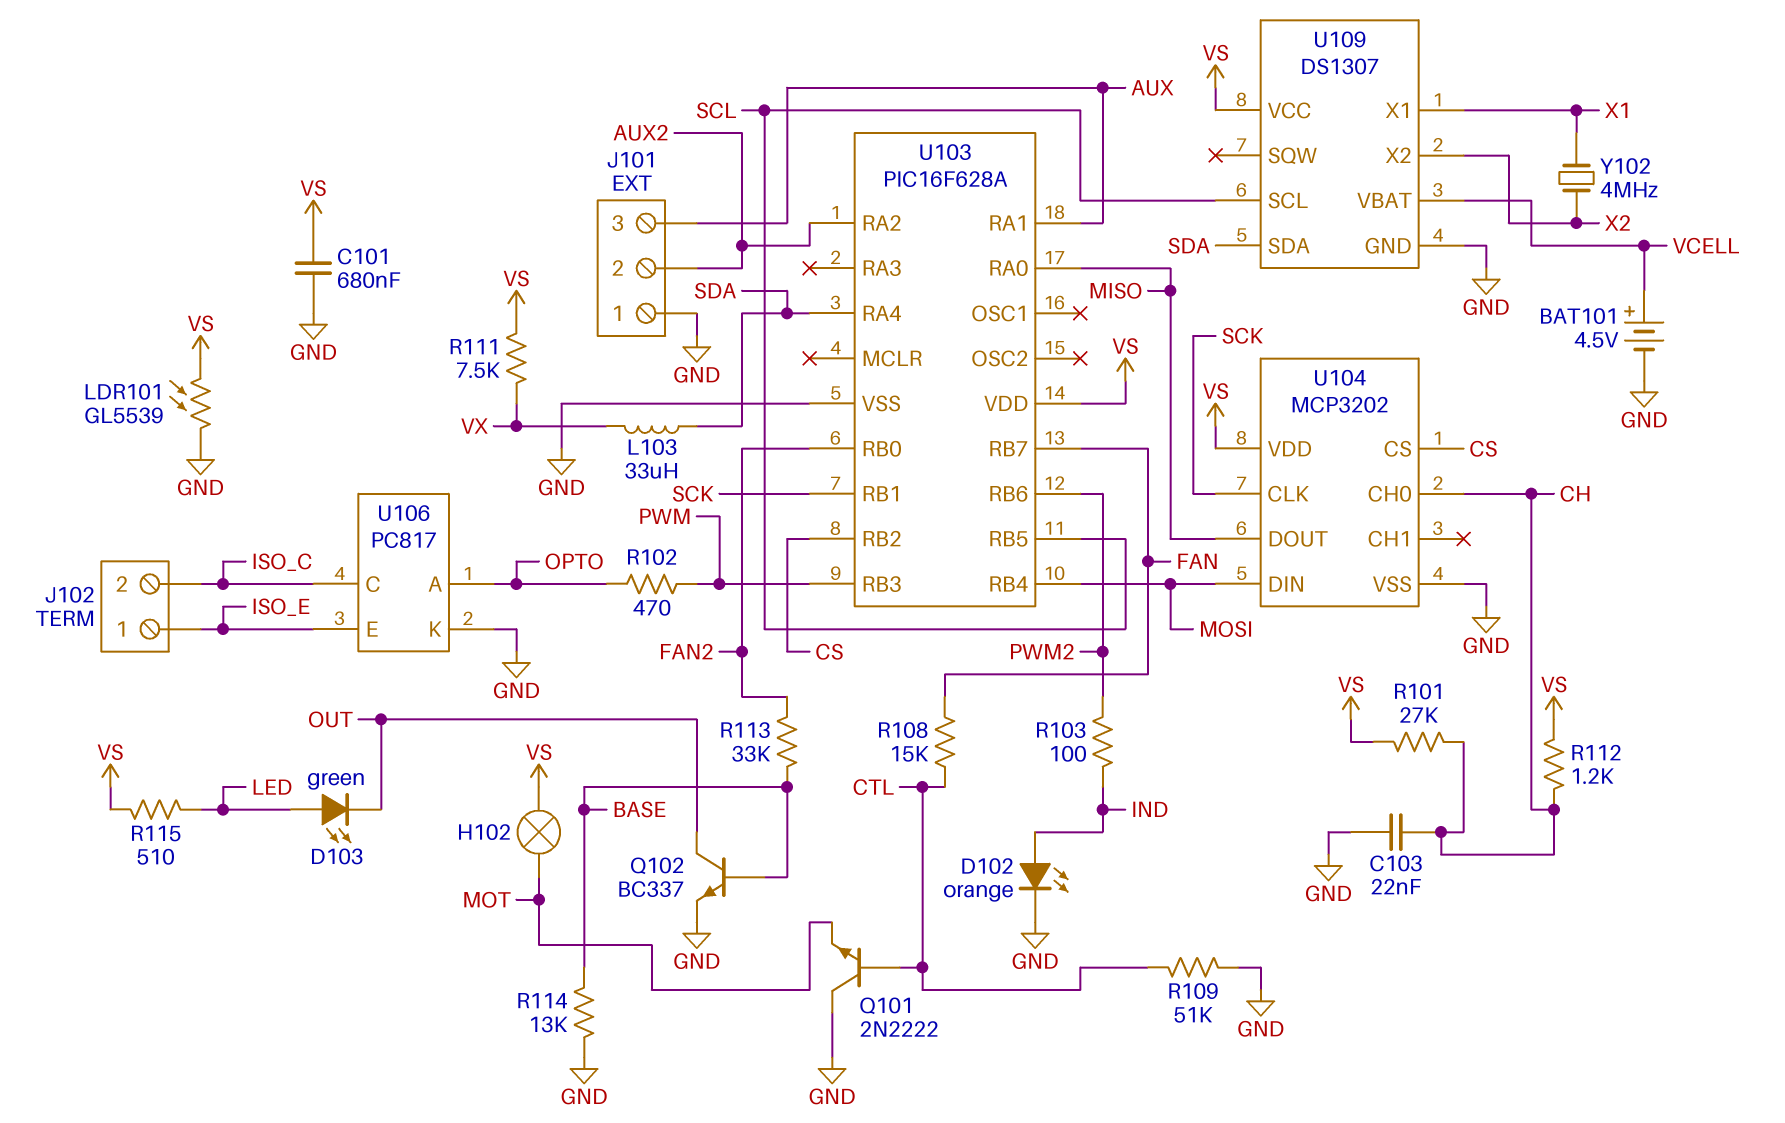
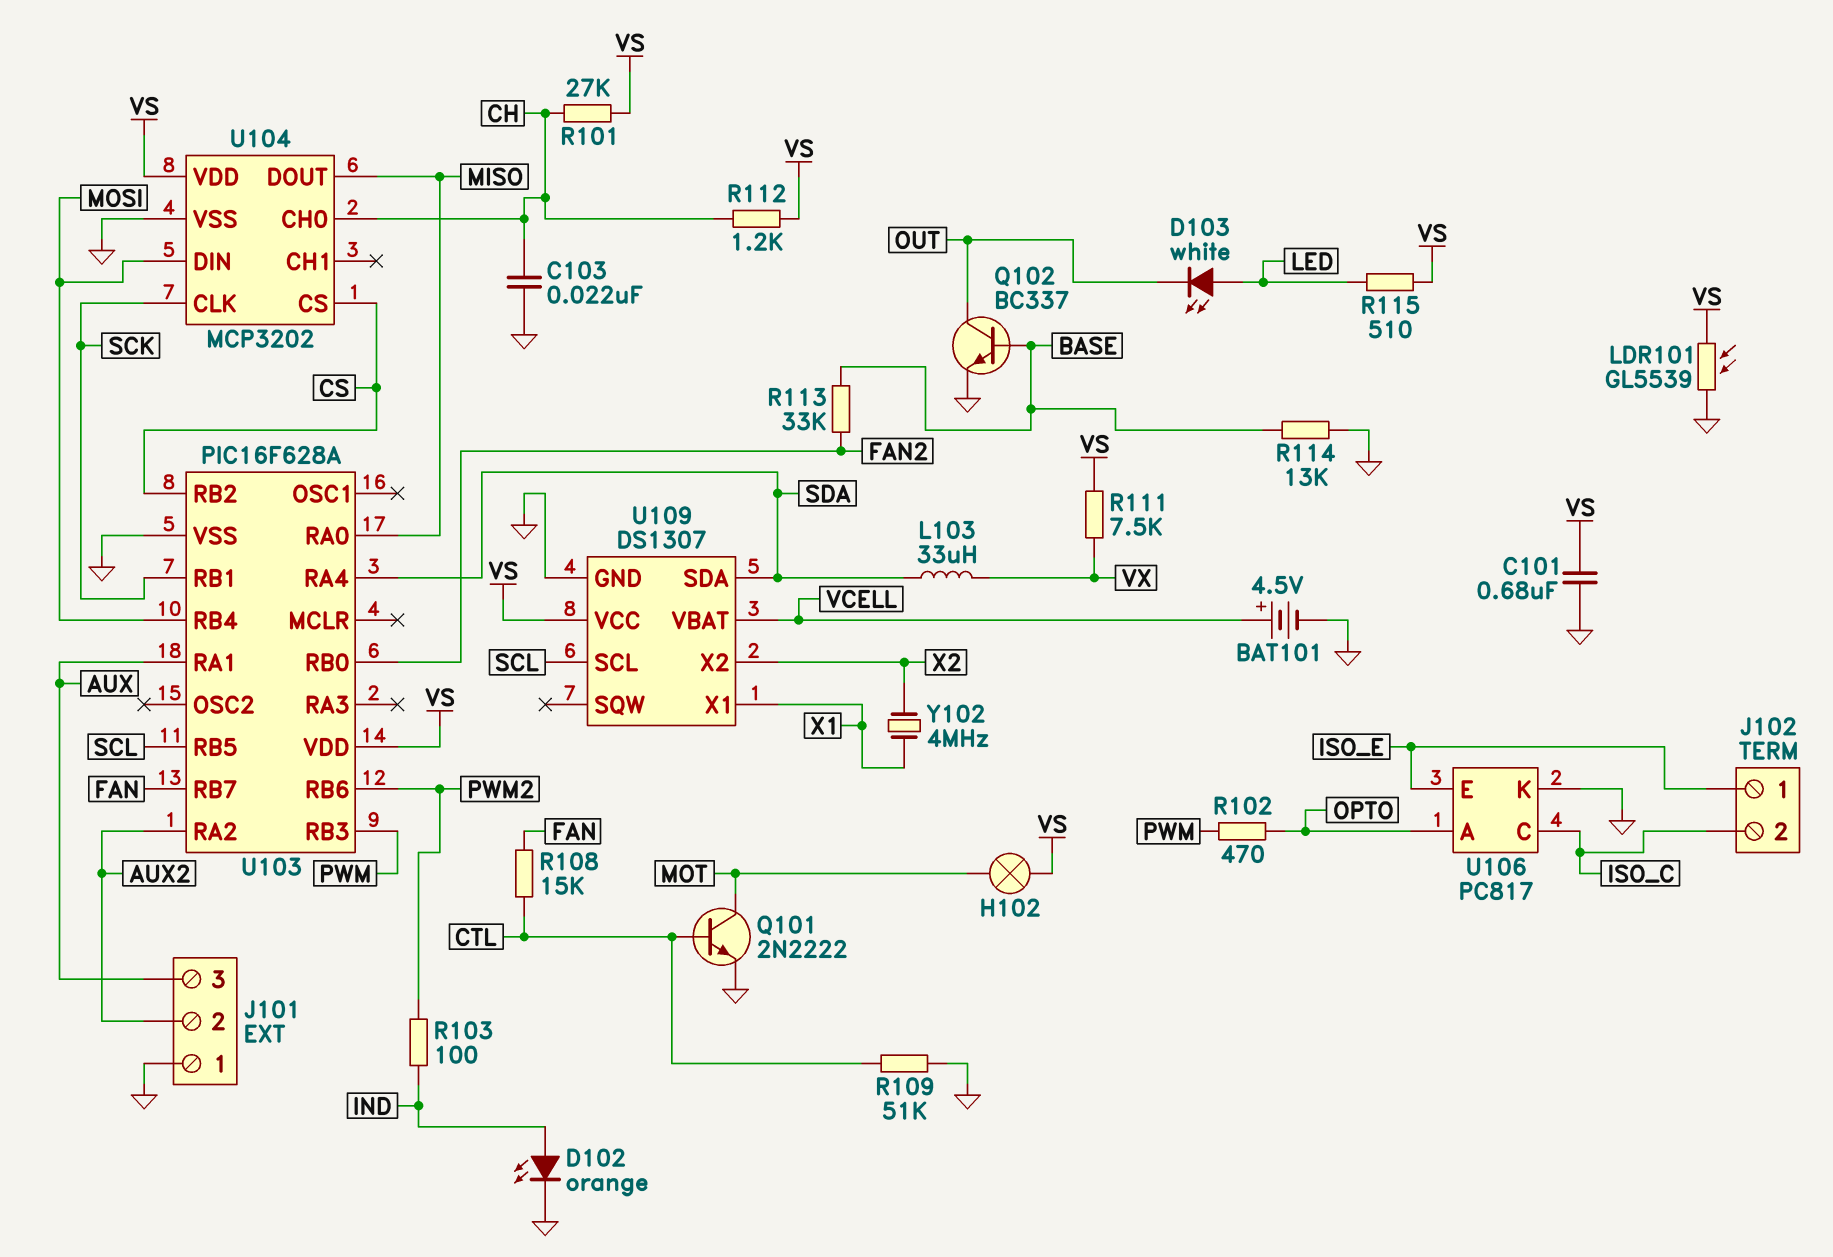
D103: LED green (A LED, K OUT) -> LED white (A LED, K OUT)
Q101: NPN 2N2222 (B CTL, C GND, E MOT) -> NPN 2N2222 (B CTL, C MOT, E GND)

